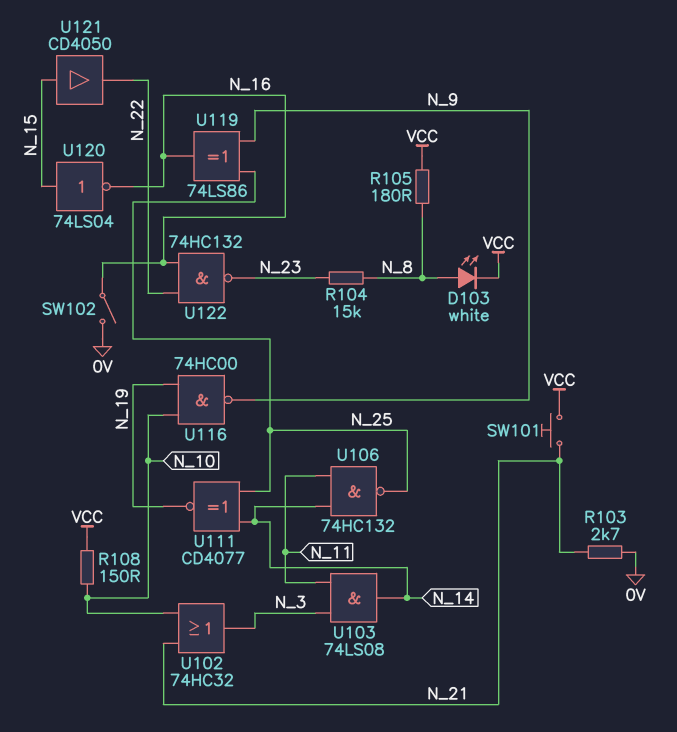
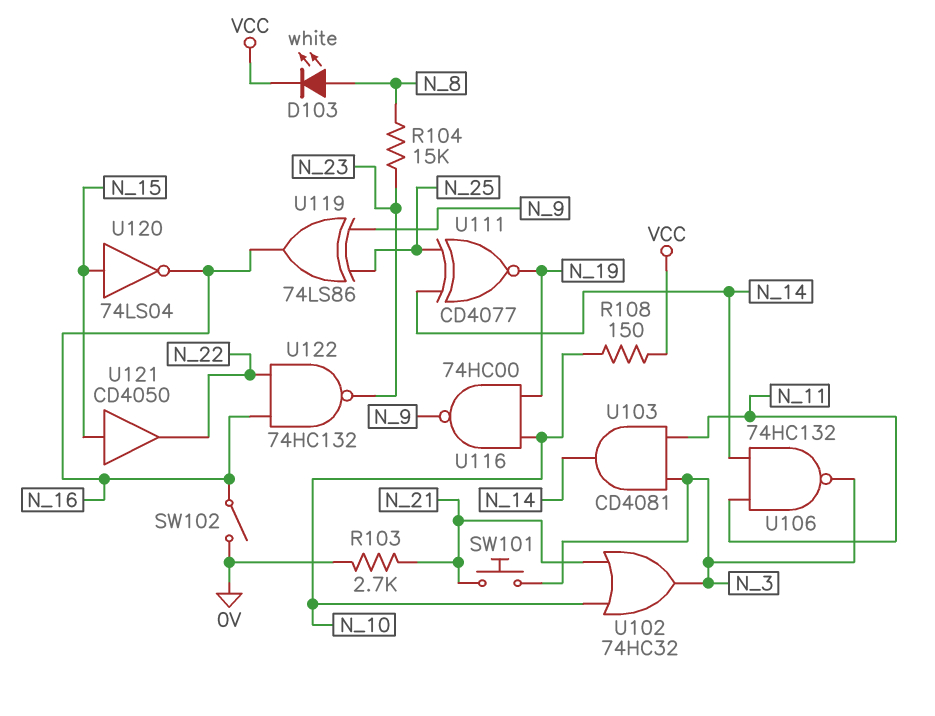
R105: 180 (N_8, VCC) -> none
SW101: button (N_21, VCC) -> button (N_3, N_21)
U103: AND 74LS08 (in N_3, in N_11, out N_14) -> AND CD4081 (in N_3, in N_11, out N_14)
U106: NAND 74HC132 (in N_11, in N_14, out N_25) -> NAND 74HC132 (in N_11, in N_14, out N_3)

